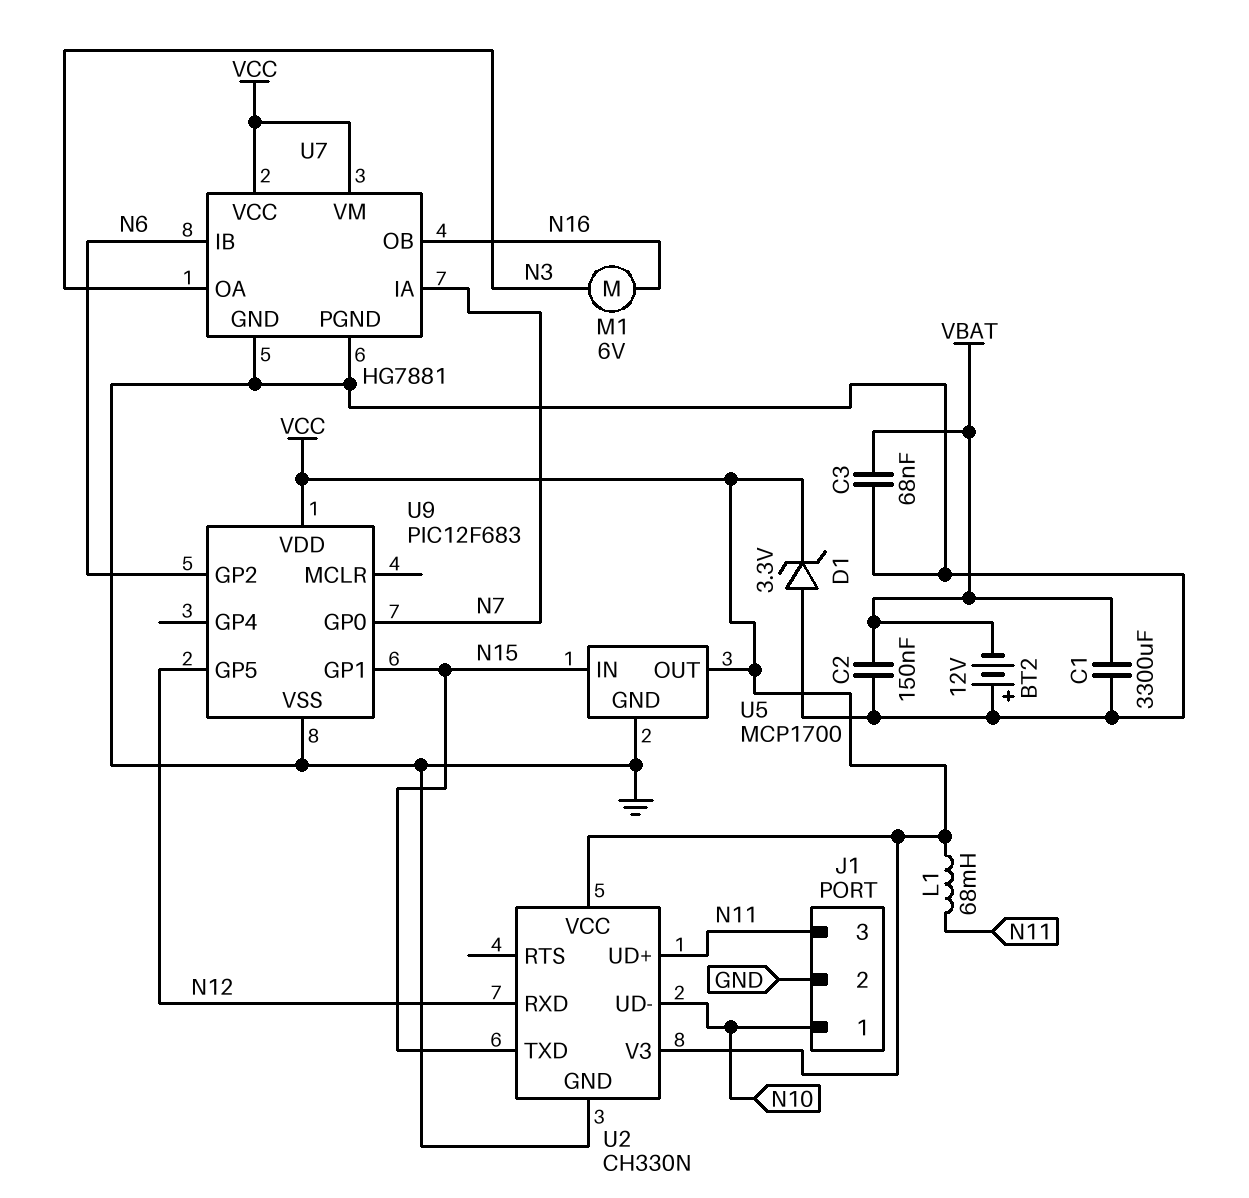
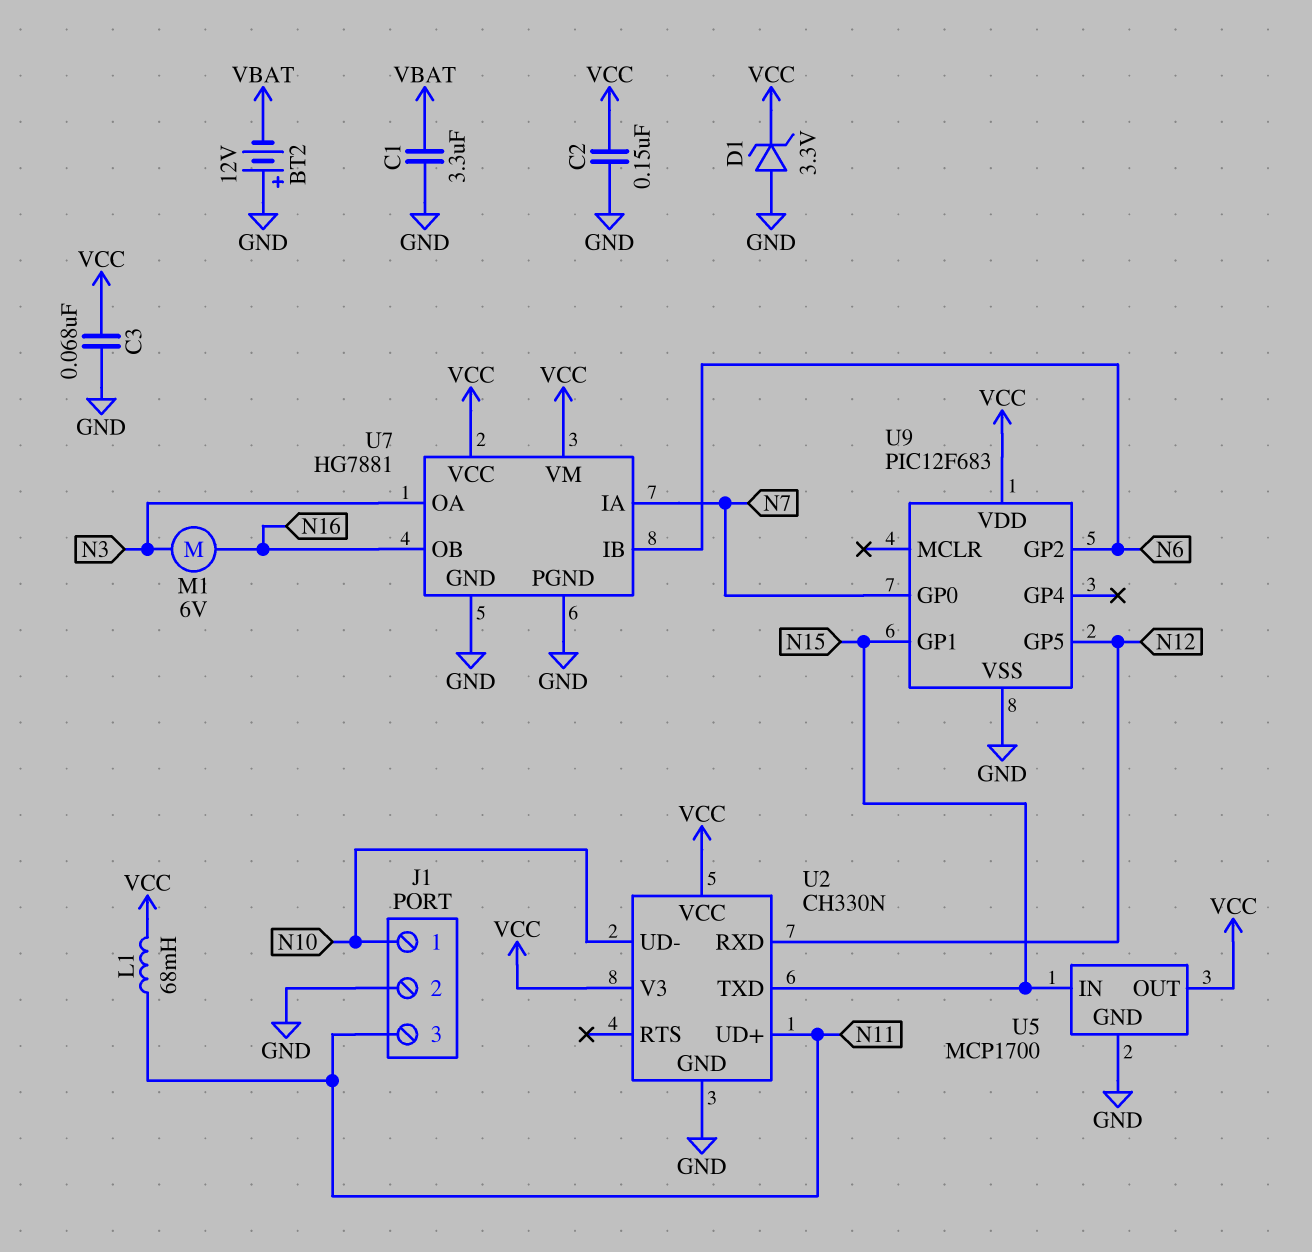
C1: 3300uF (GND, VBAT) -> 3.3uF (GND, VBAT)
C2: 150nF (GND, VBAT) -> 150nF (GND, VCC)
C3: 68nF (GND, VBAT) -> 68nF (GND, VCC)

